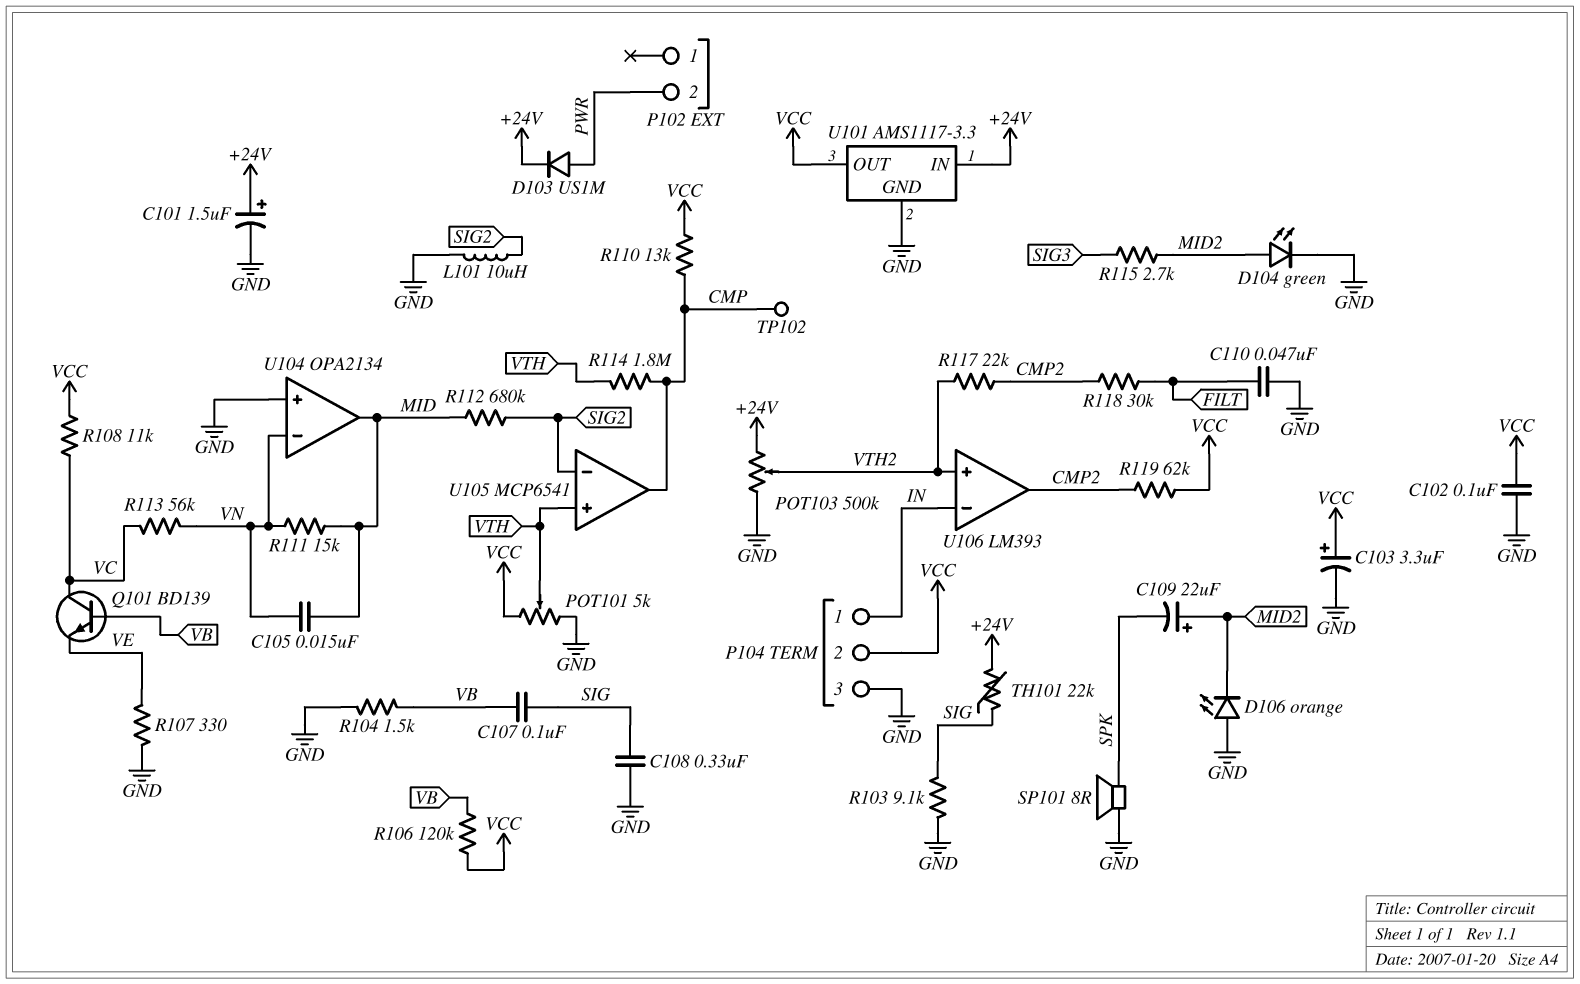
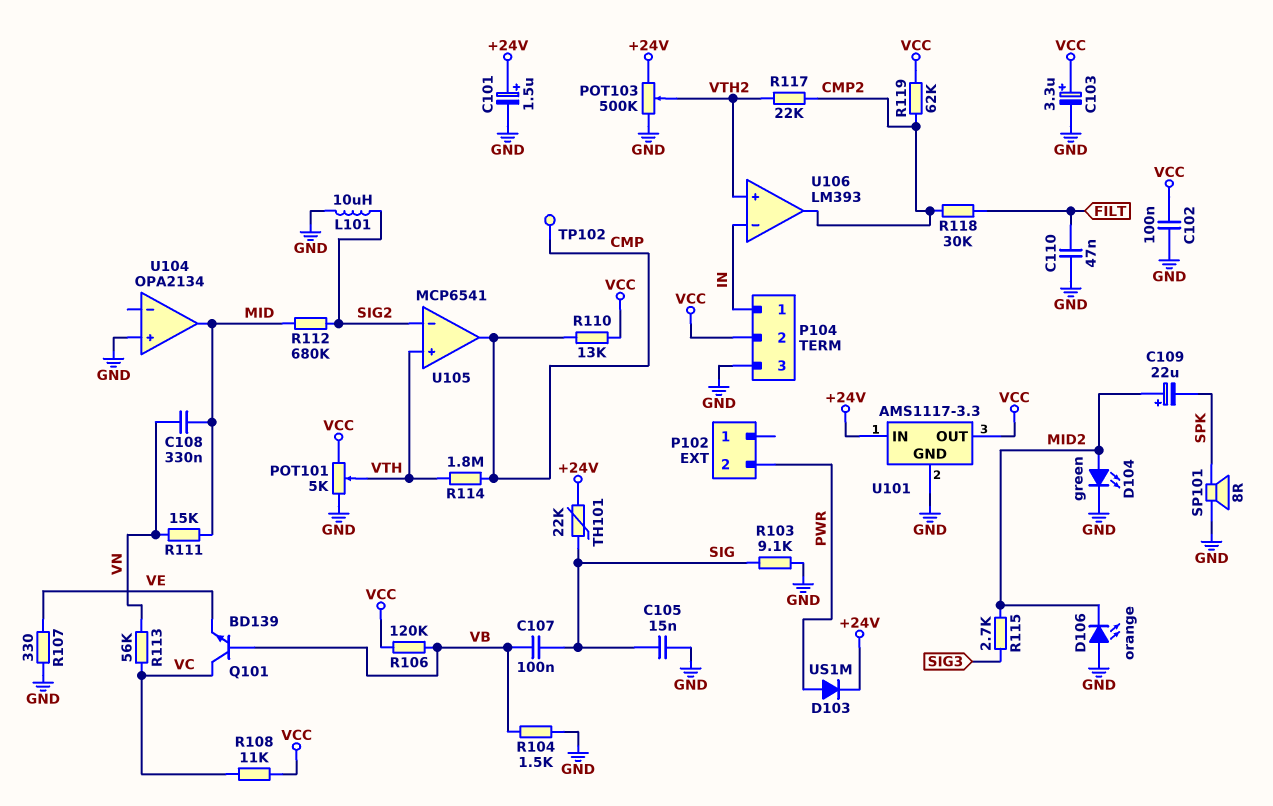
C105: 15nF (MID, VN) -> 15nF (GND, SIG)
C108: 330nF (GND, SIG) -> 330nF (MID, VN)
U104 pin in-: VN -> none

